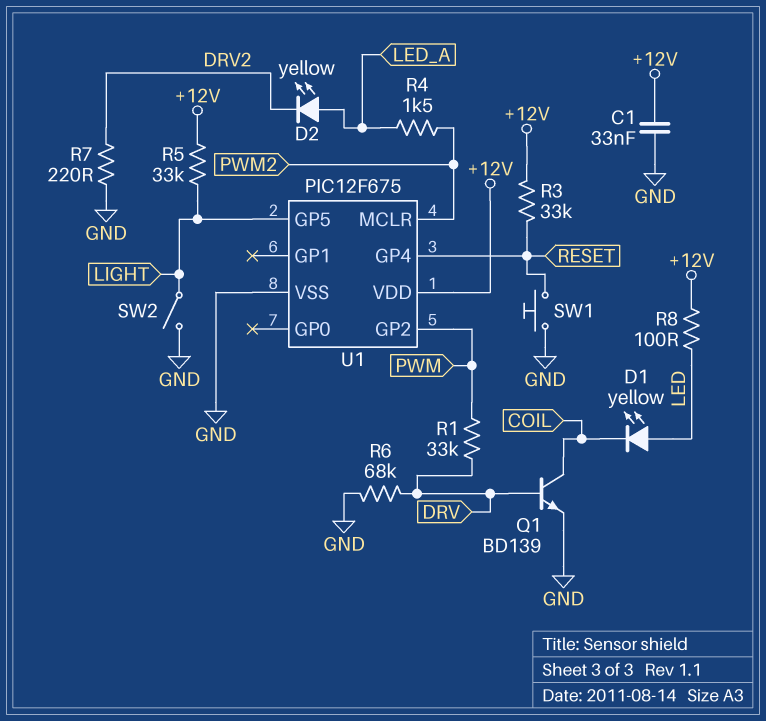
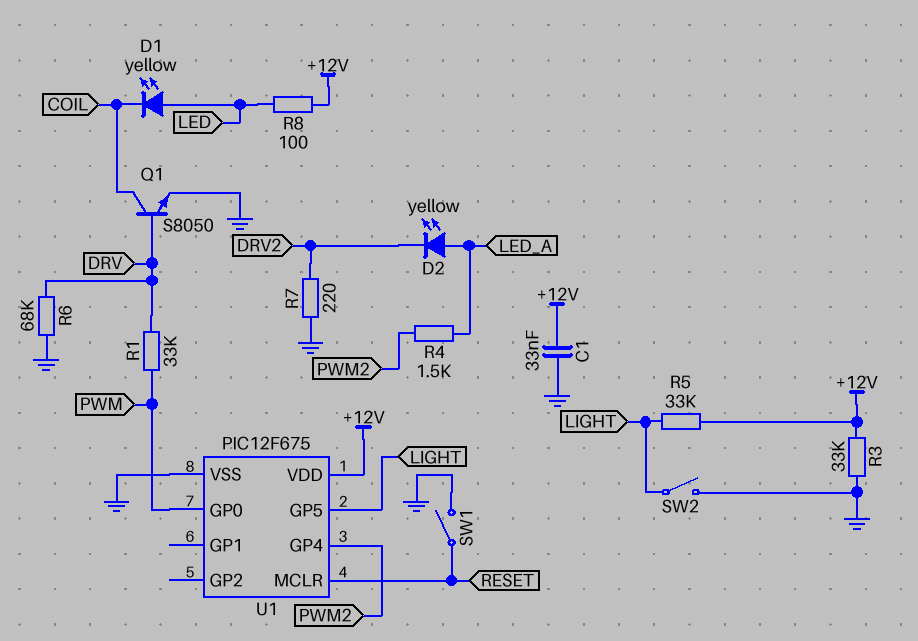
Q1: NPN BD139 (B DRV, C COIL, E GND) -> NPN S8050 (B DRV, C COIL, E GND)
R3: 33k (+12V, RESET) -> 33k (+12V, GND)
SW1: button (GND, RESET) -> switch (GND, RESET)
U1 pin GP0: none -> PWM
U1 pin GP2: PWM -> none
U1 pin GP4: RESET -> PWM2
U1 pin MCLR: PWM2 -> RESET

